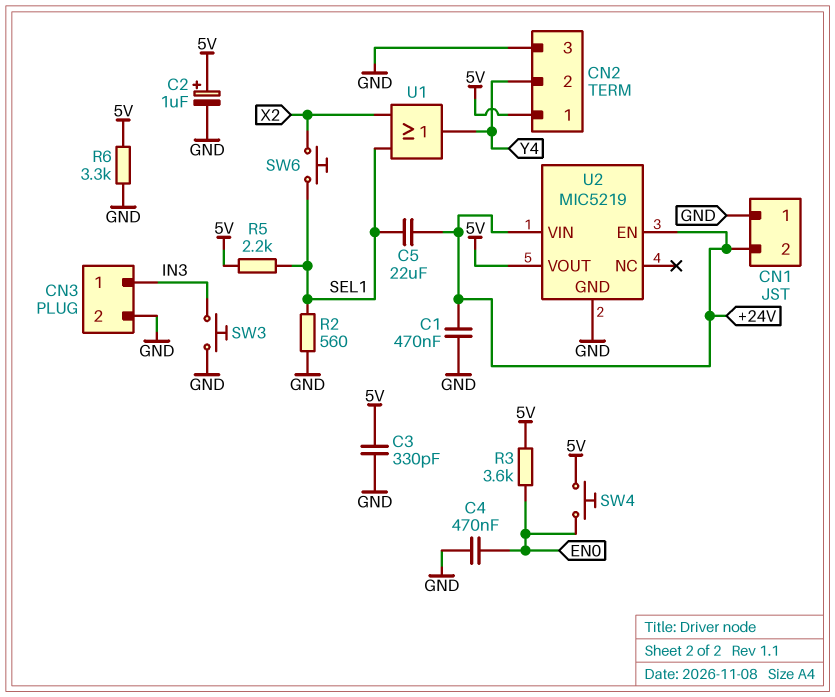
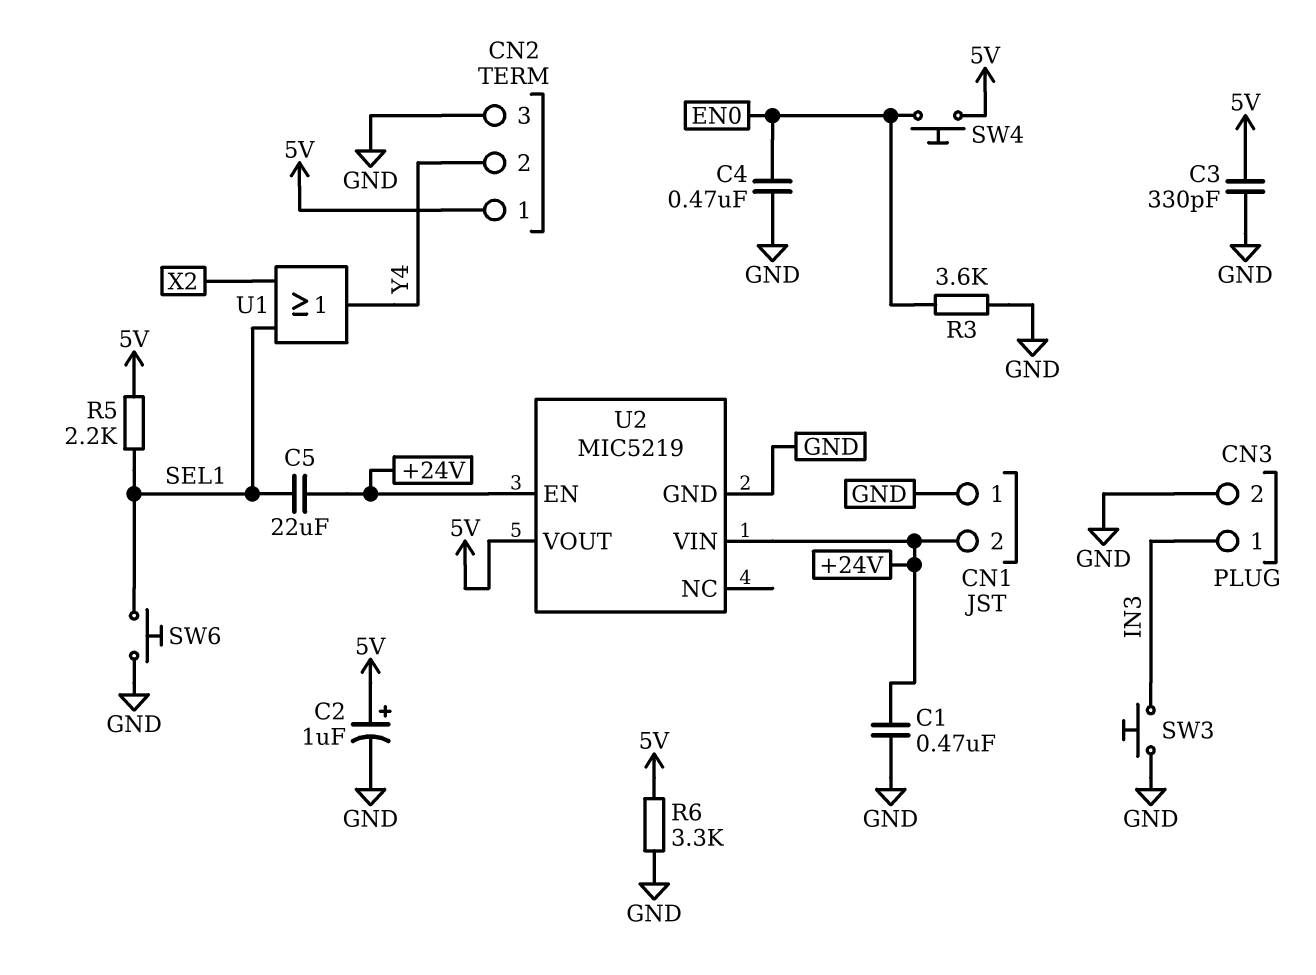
R2: 560 (GND, SEL1) -> none
R3: 3.6k (5V, EN0) -> 3.6k (EN0, GND)
SW6: button (SEL1, X2) -> button (GND, SEL1)

